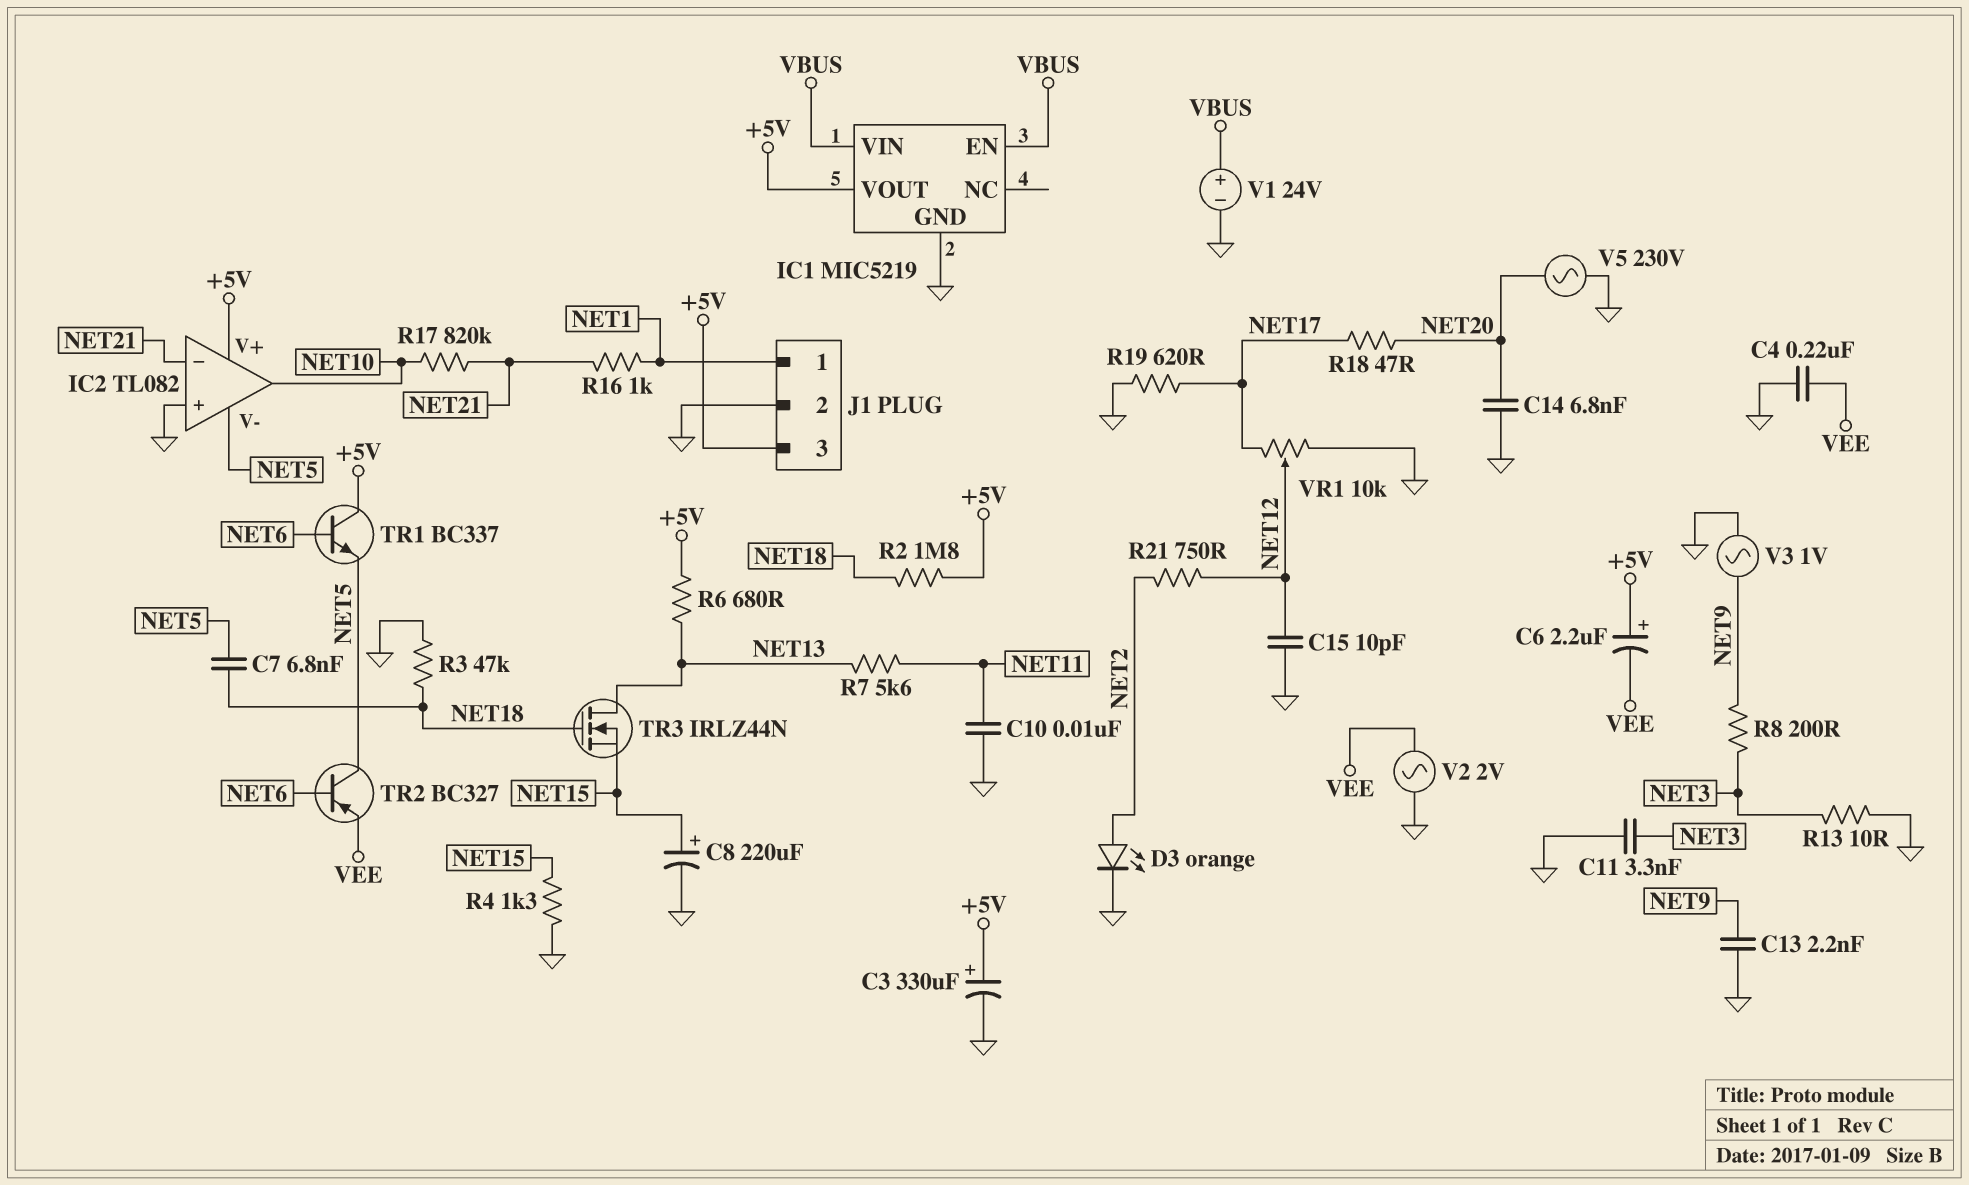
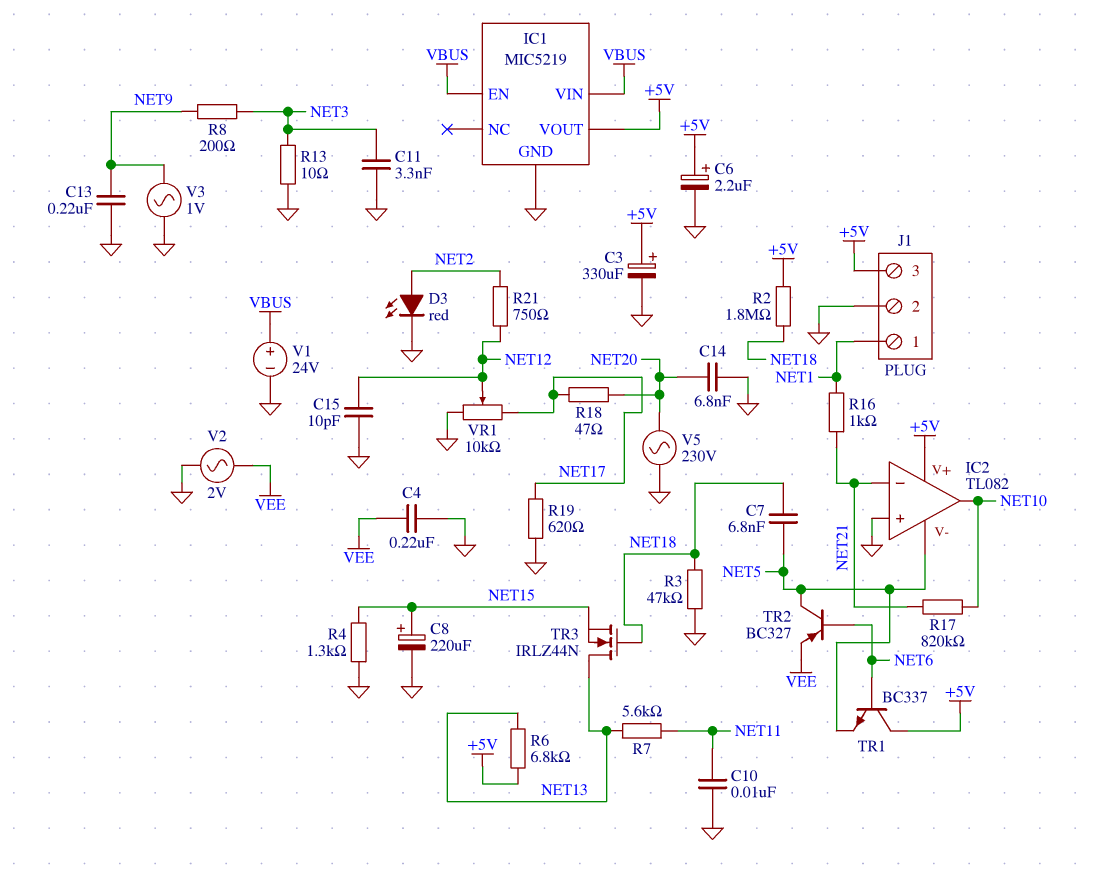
C6: 2.2uF (plus +5V, minus VEE) -> 2.2uF (plus +5V, minus GND)
C13: 2.2nF (GND, NET9) -> 220nF (GND, NET9)
D3: LED orange (A NET2, K GND) -> LED red (A NET2, K GND)
R6: 680 (+5V, NET13) -> 6.8k (+5V, NET13)

